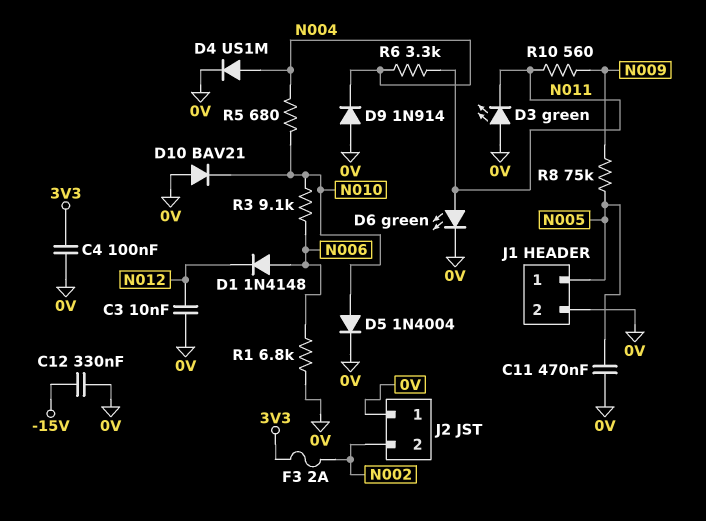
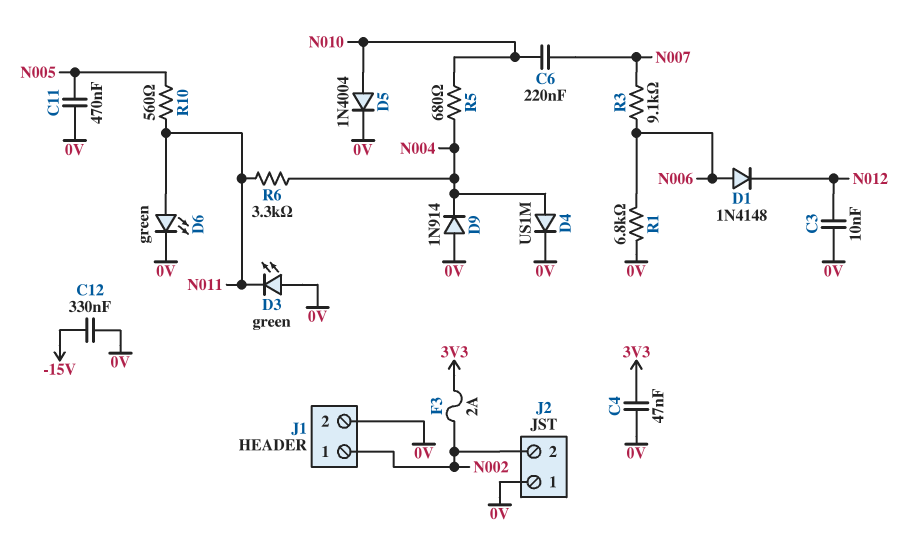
C4: 100nF (0V, 3V3) -> 47nF (0V, 3V3)
C6: none -> 220nF (N007, N010)
D10: diode BAV21 (A 0V, K N010) -> none
J1 pin 1: N005 -> N002
R3: 9.1k (N006, N010) -> 9.1k (N006, N007)
R8: 75k (N005, N009) -> none
R10: 560 (N009, N011) -> 560 (N005, N011)

